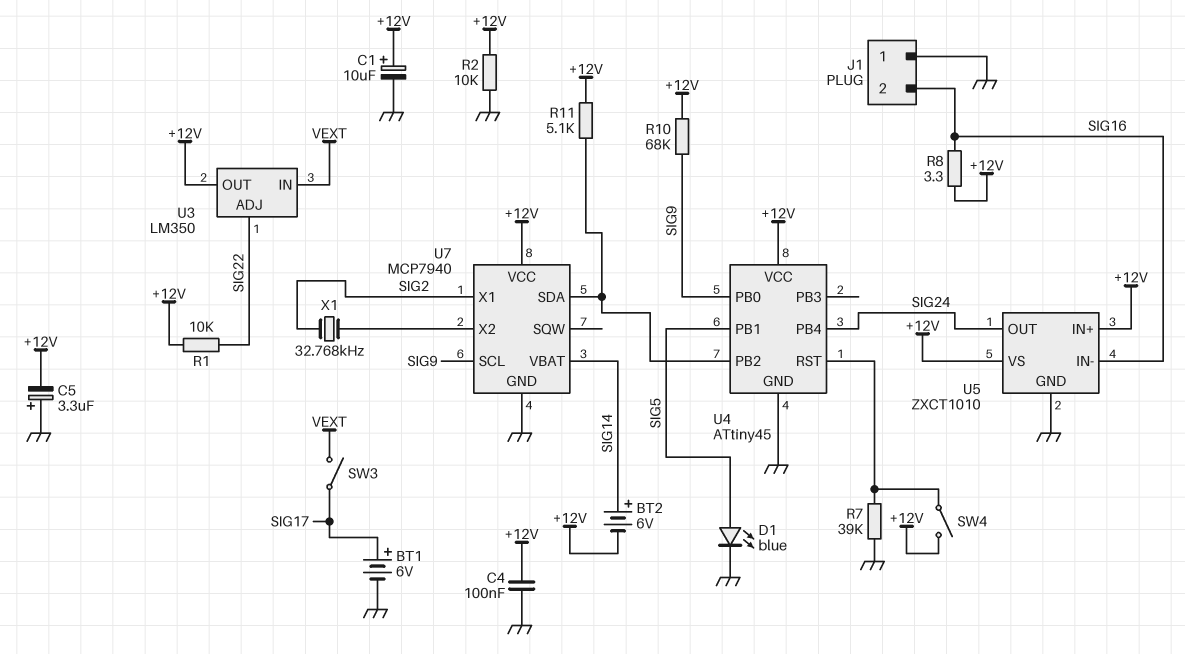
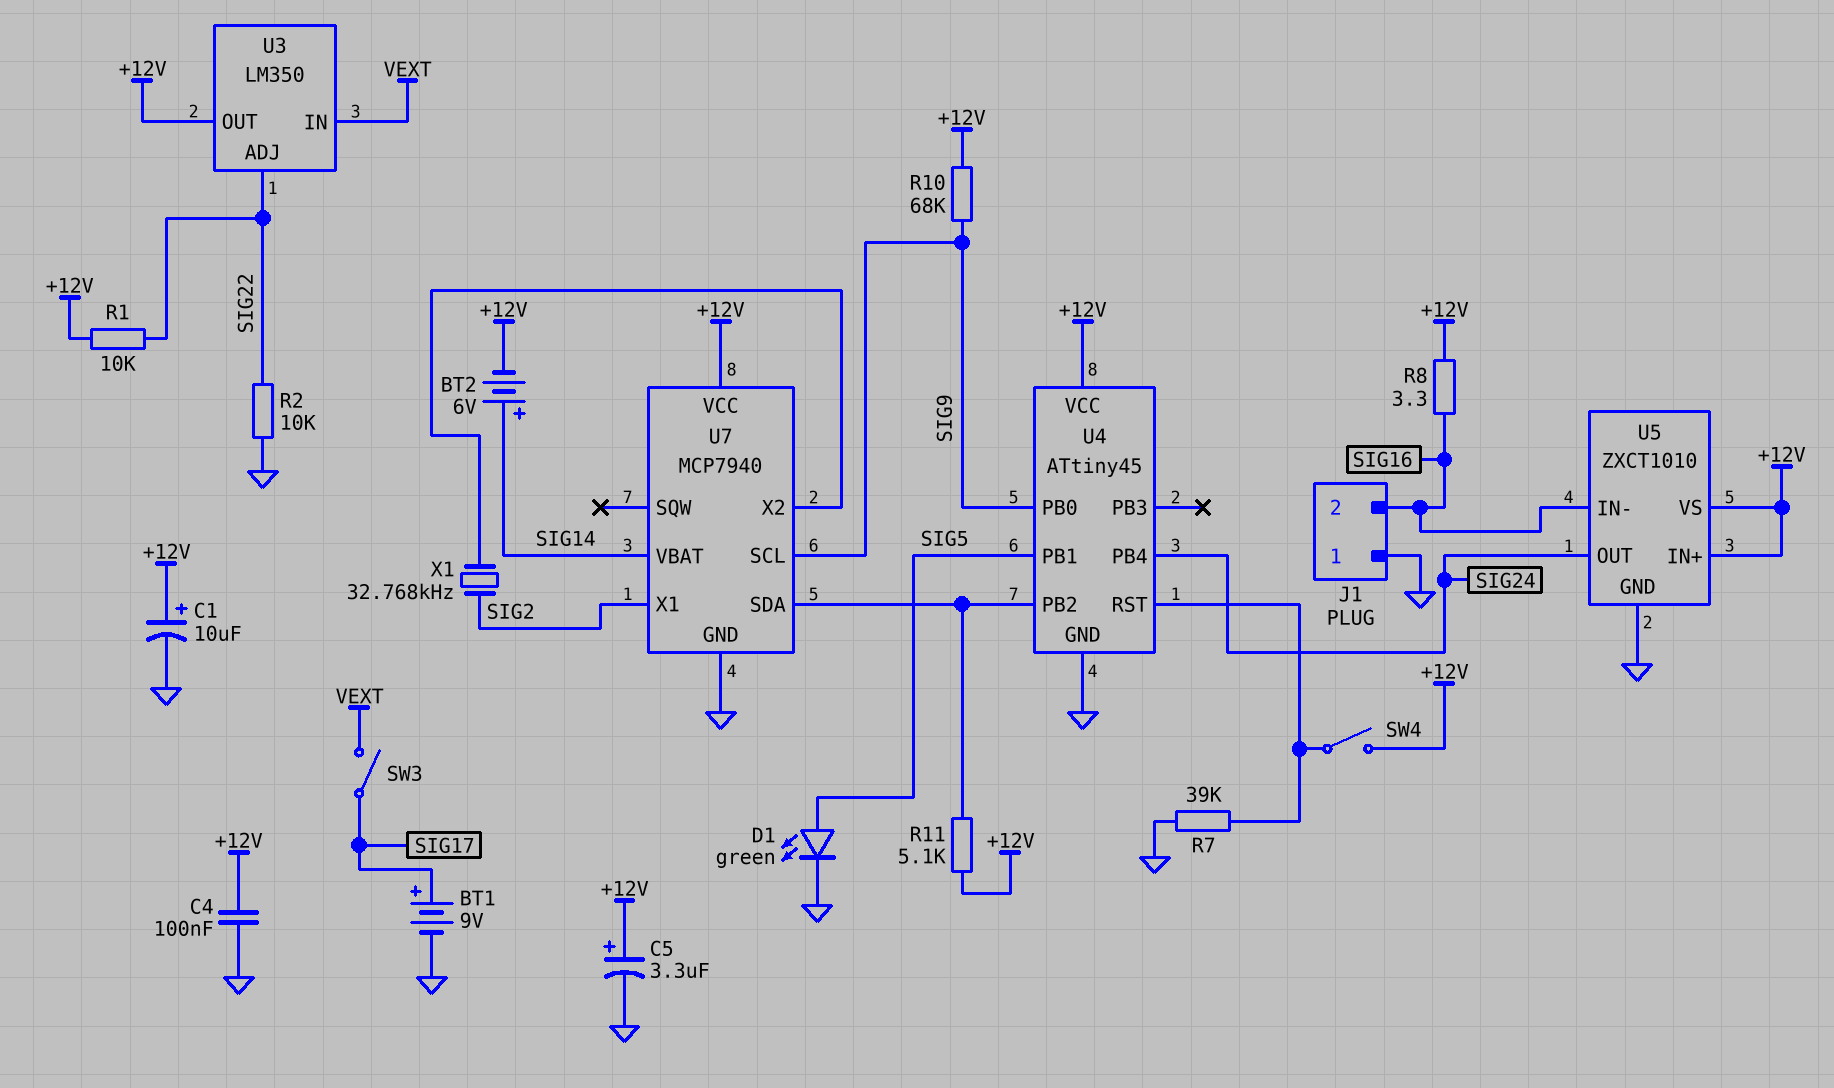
BT1: 6V (plus SIG17, minus GND) -> 9V (plus SIG17, minus GND)
C5: 3.3uF (plus GND, minus +12V) -> 3.3uF (plus +12V, minus GND)
D1: LED blue (A SIG5, K GND) -> LED green (A SIG5, K GND)
R2: 10k (+12V, GND) -> 10k (GND, SIG22)

